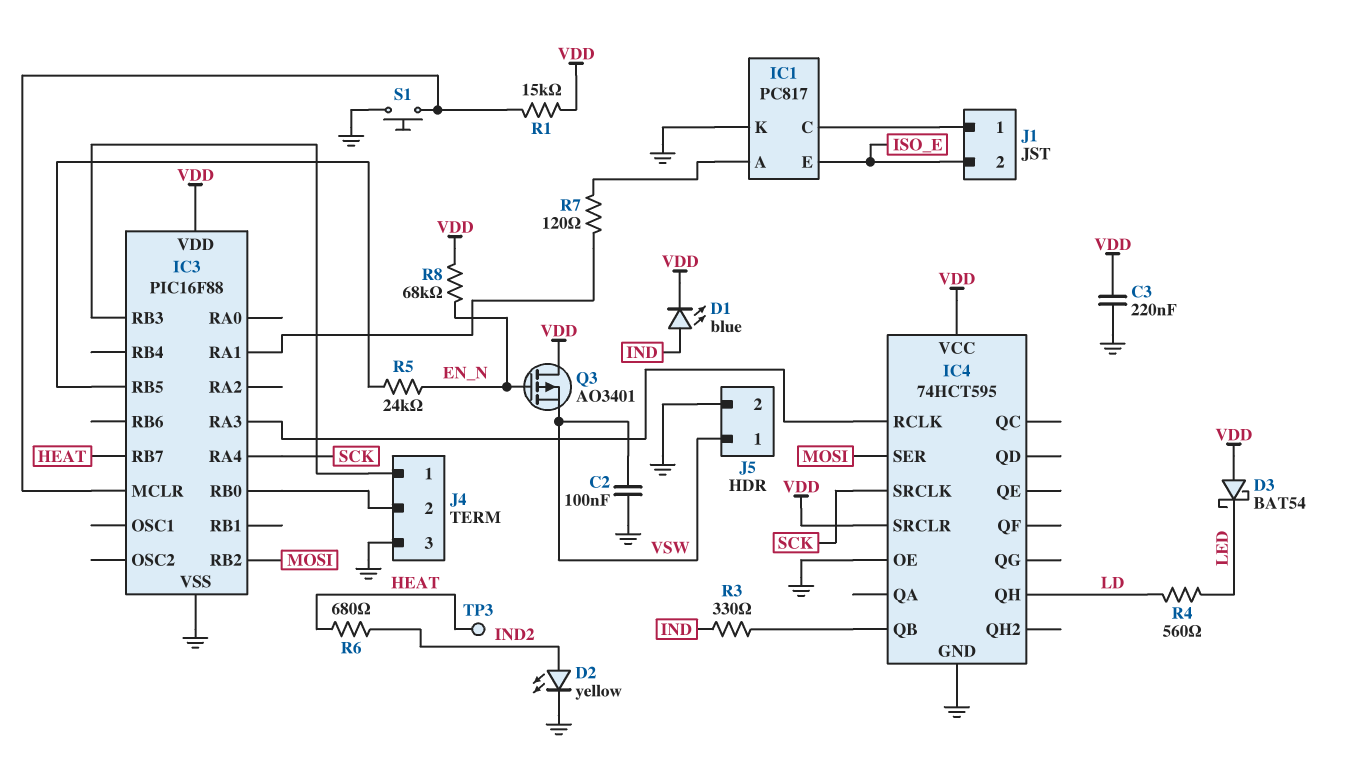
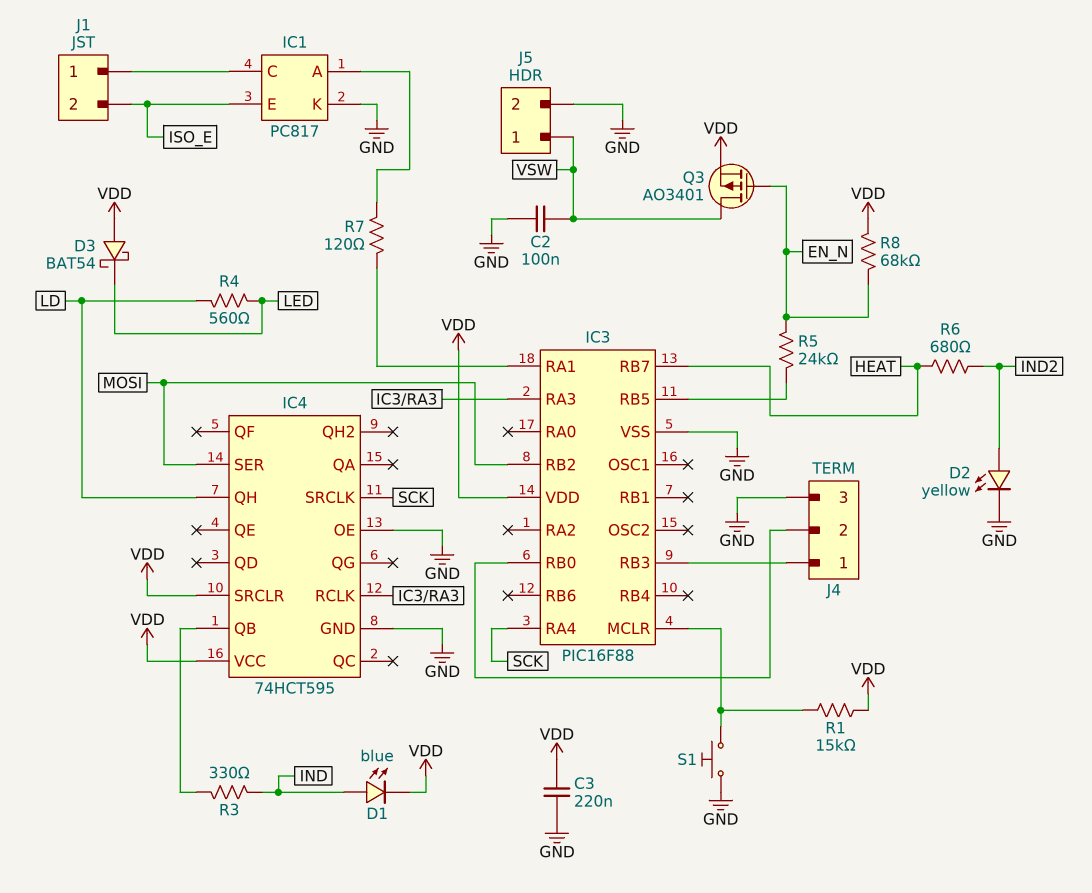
Q3: PMOS AO3401 (G EN_N, D VDD, S VSW) -> PMOS AO3401 (G EN_N, D VSW, S VDD)
TP3: test point (HEAT) -> none

